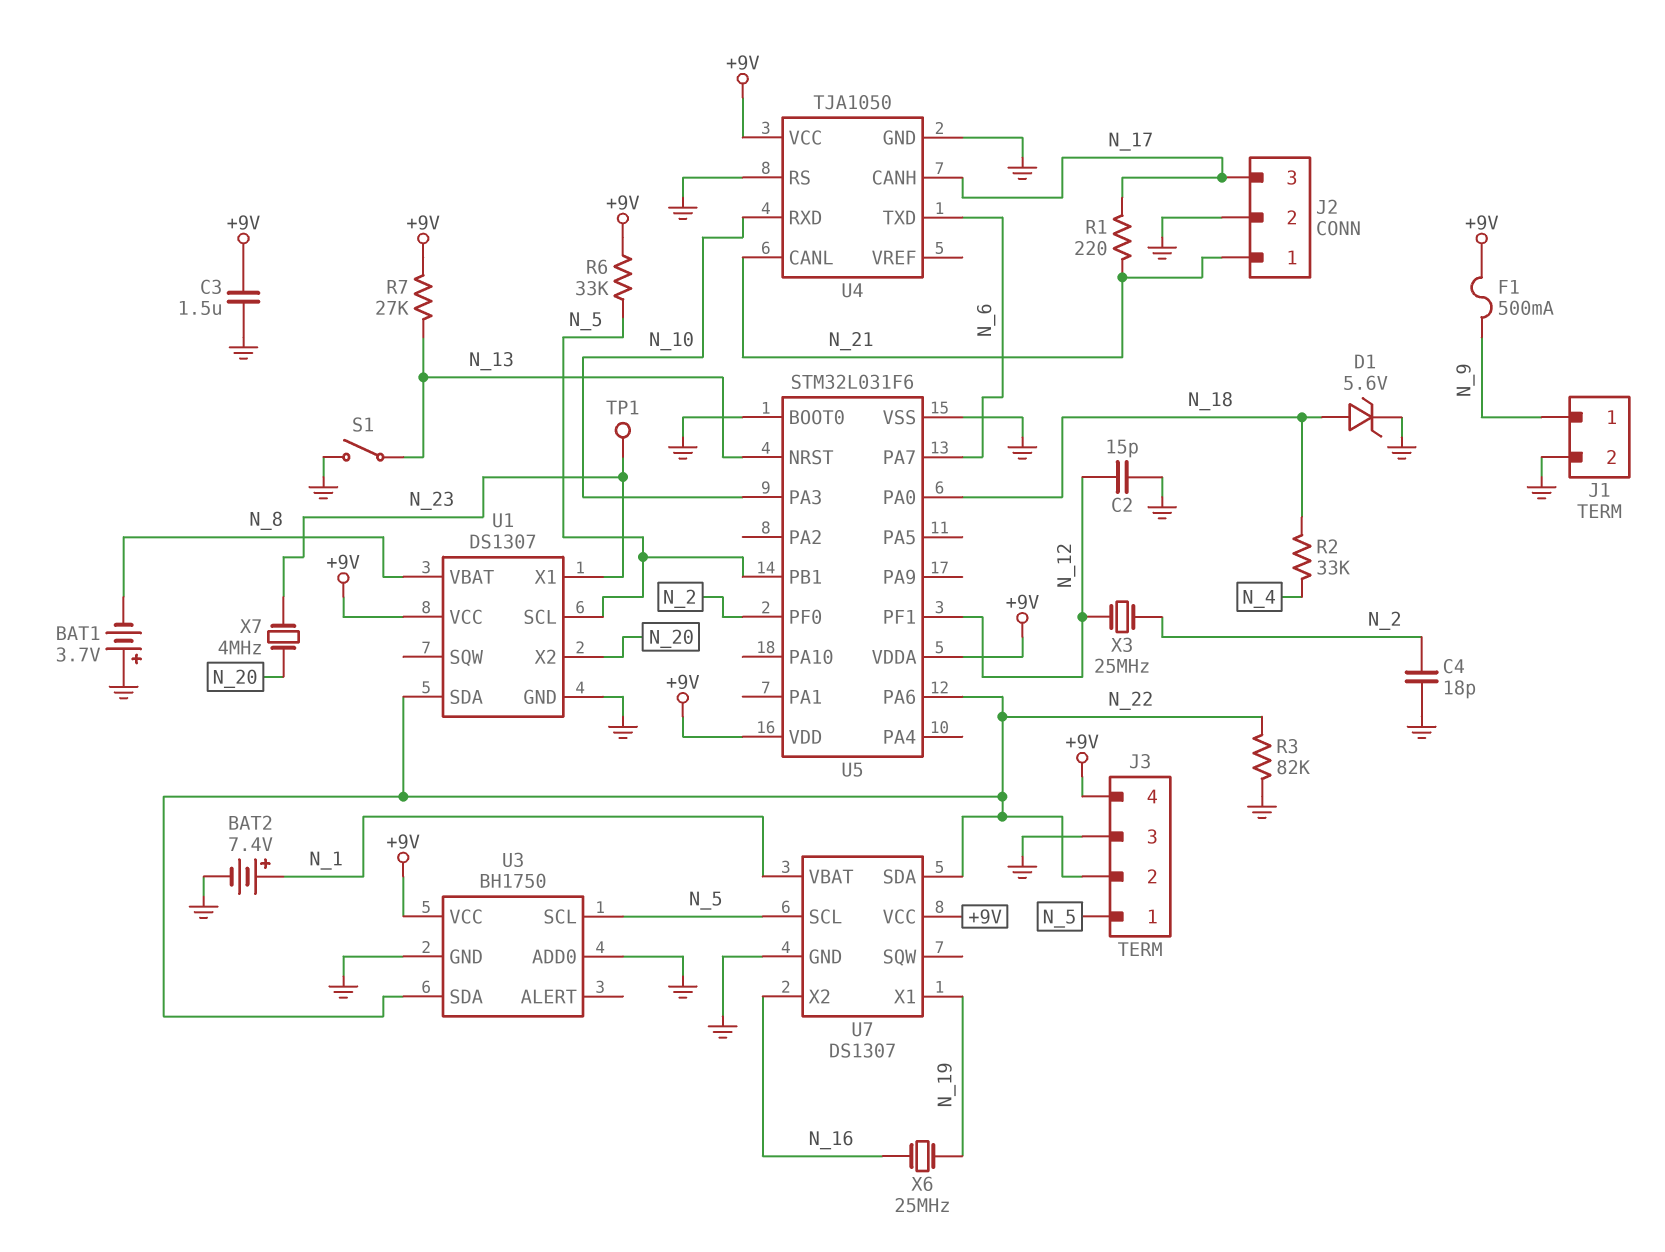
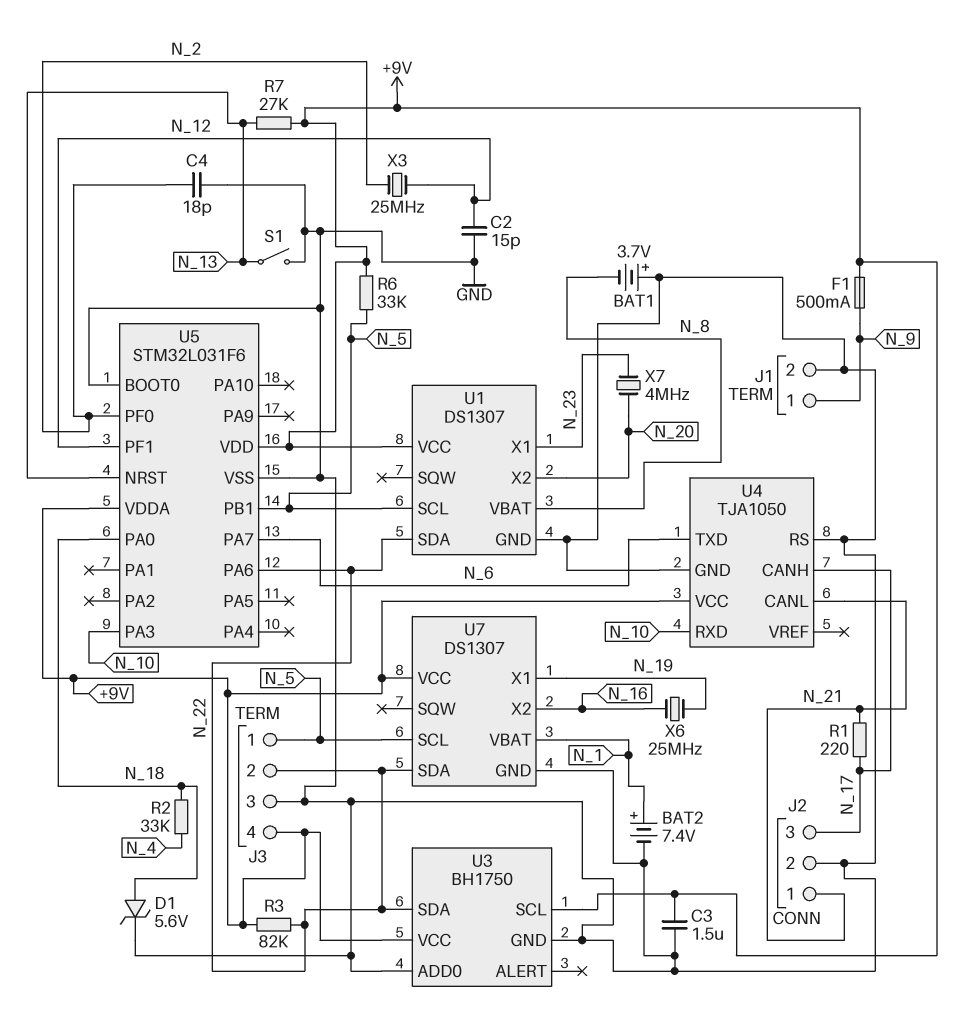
R3: 82k (GND, N_22) -> 82k (+9V, N_22)
TP1: test point (N_23) -> none
U3 pin SCL: N_5 -> +9V

